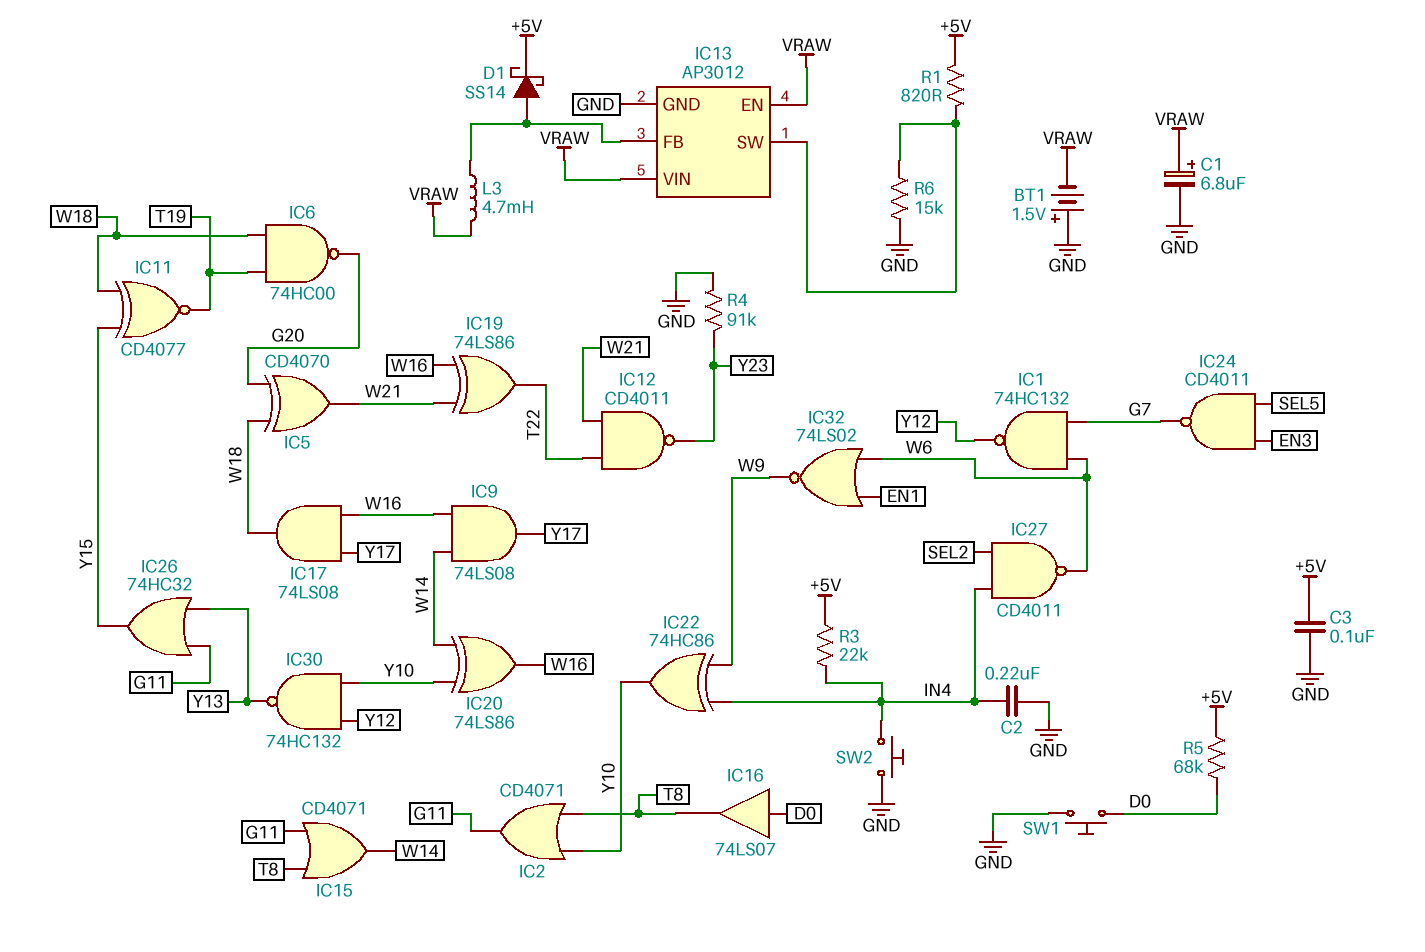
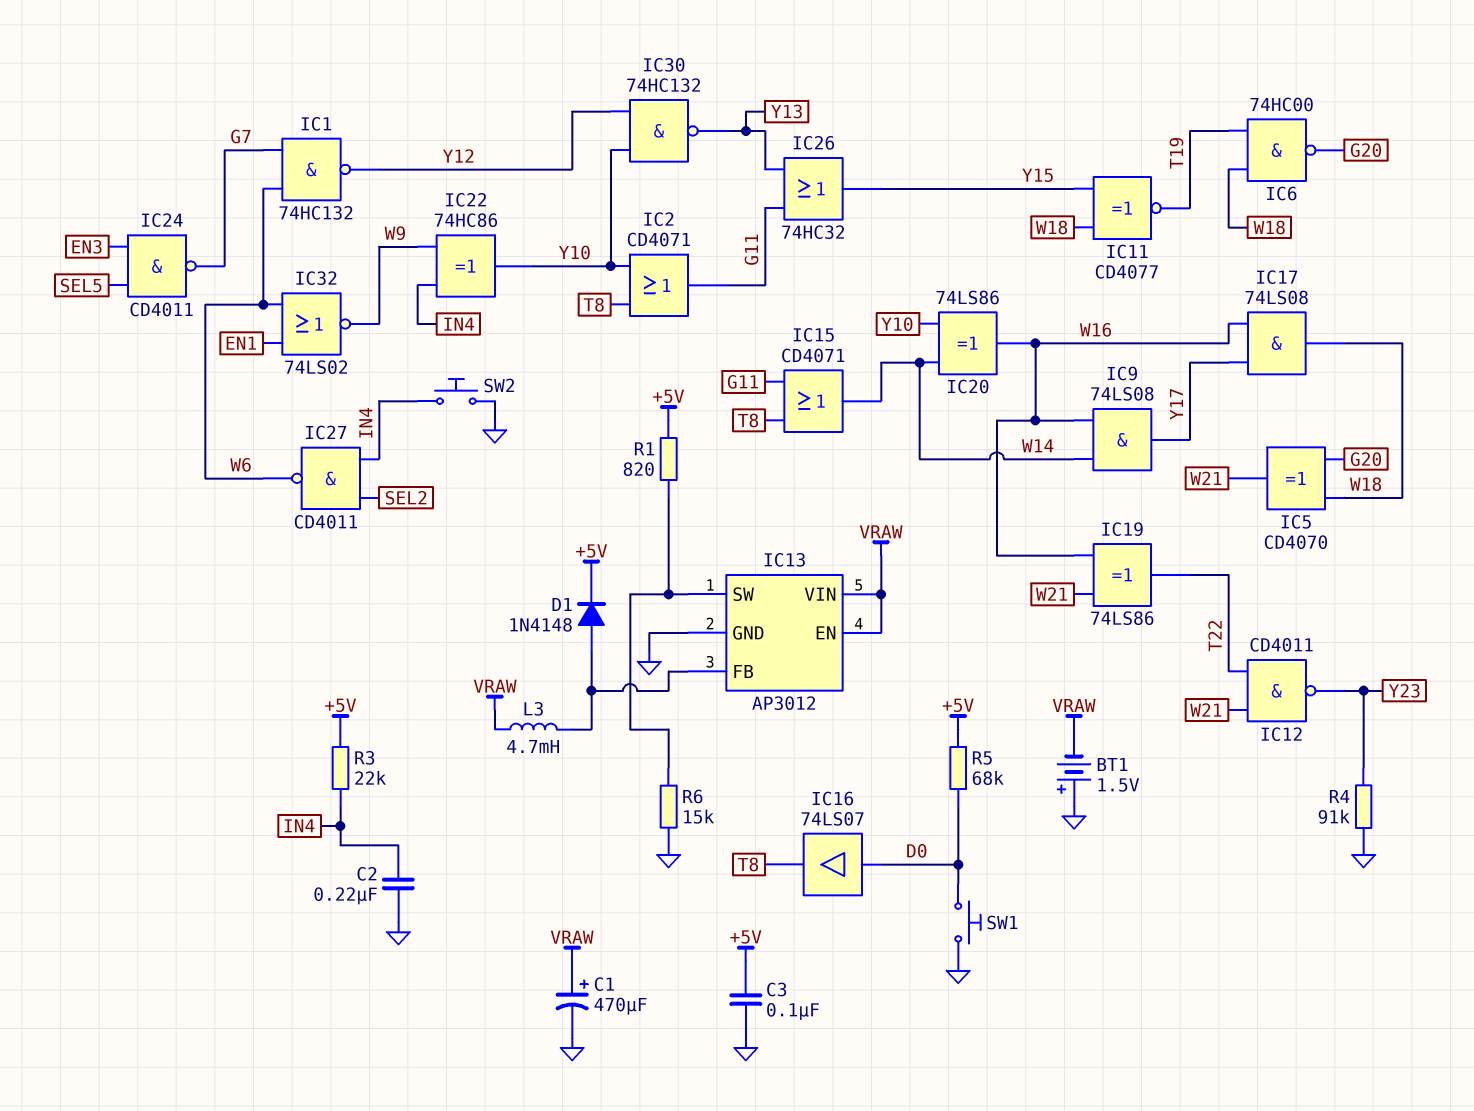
C1: 6.8uF (plus VRAW, minus GND) -> 470uF (plus VRAW, minus GND)
D1: schottky SS14 (A IC13/FB, K +5V) -> diode 1N4148 (A IC13/FB, K +5V)

